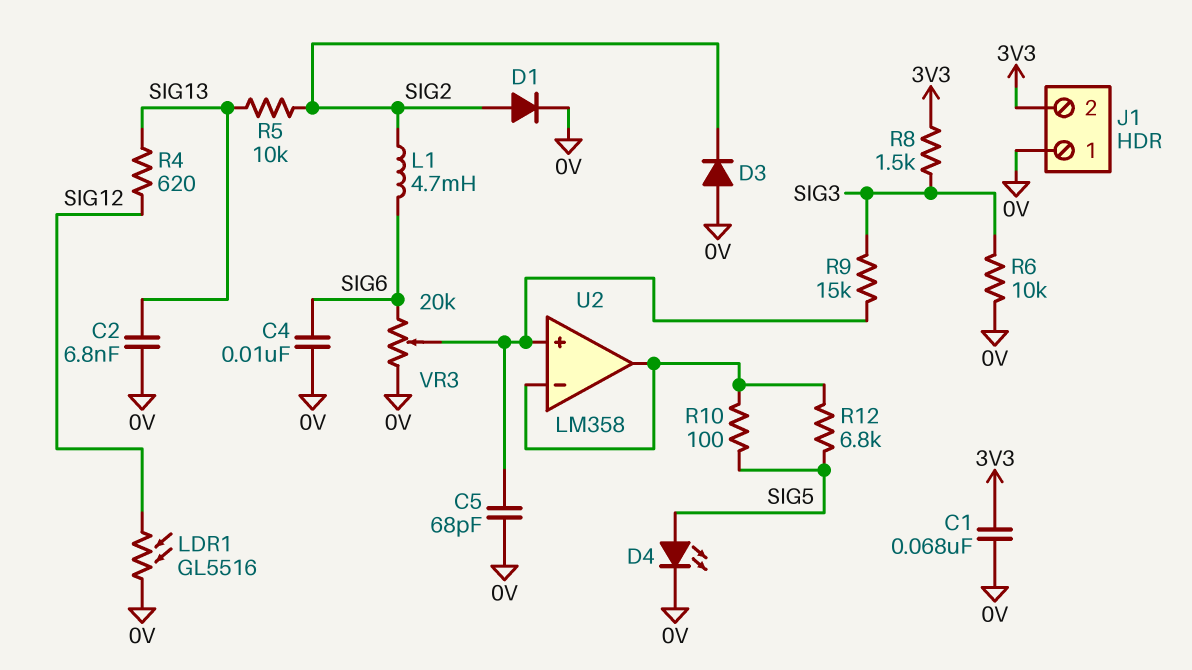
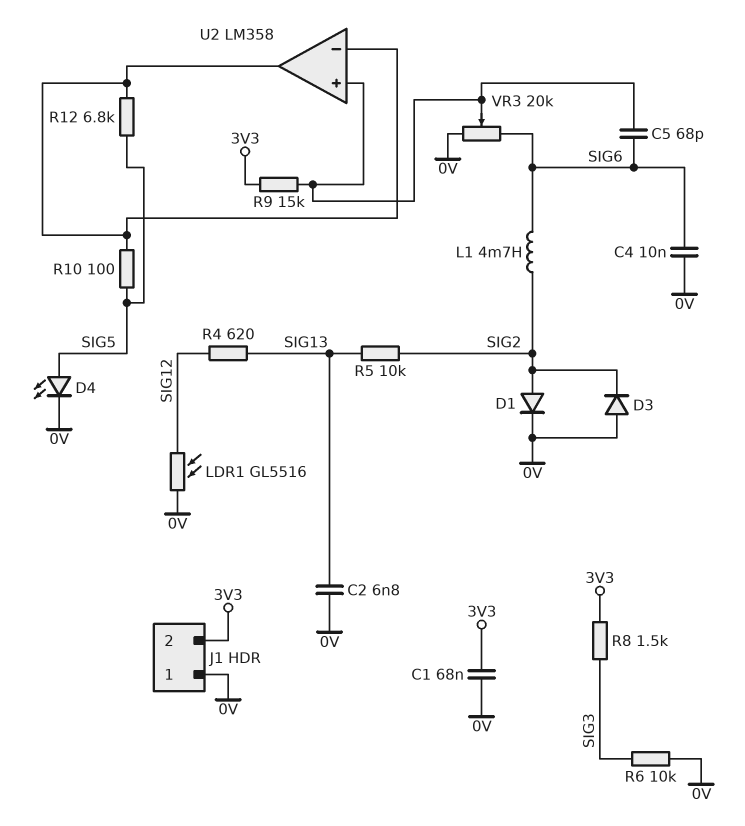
C5: 68pF (0V, U2/in+) -> 68pF (SIG6, U2/in+)
R9: 15k (SIG3, U2/in+) -> 15k (3V3, U2/in+)

